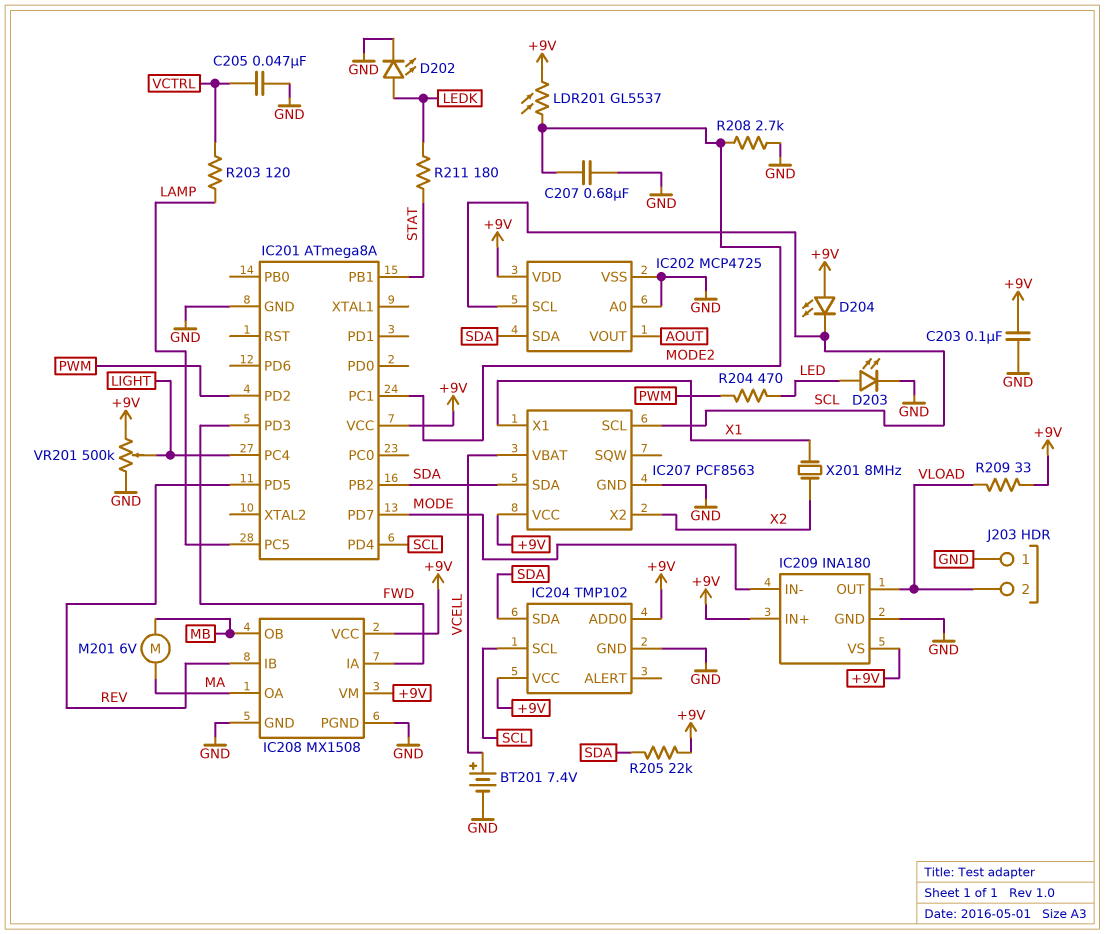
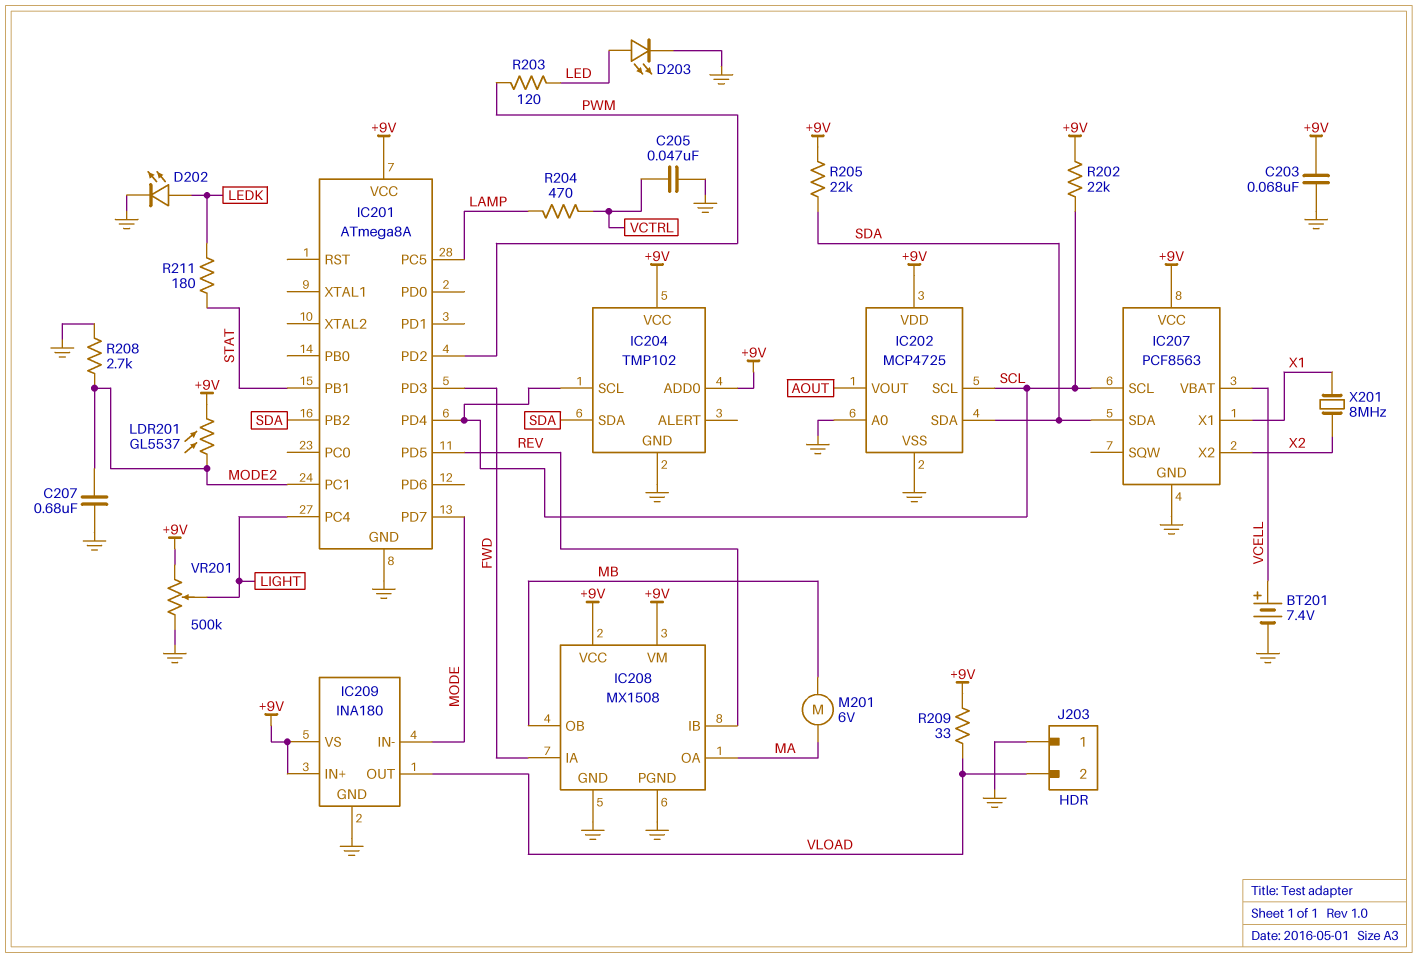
C203: 100nF (+9V, GND) -> 68nF (+9V, GND)
D204: LED (A +9V, K SCL) -> none
R202: none -> 22k (+9V, SCL)
R203: 120 (LAMP, VCTRL) -> 120 (LED, PWM)
R204: 470 (LED, PWM) -> 470 (LAMP, VCTRL)

